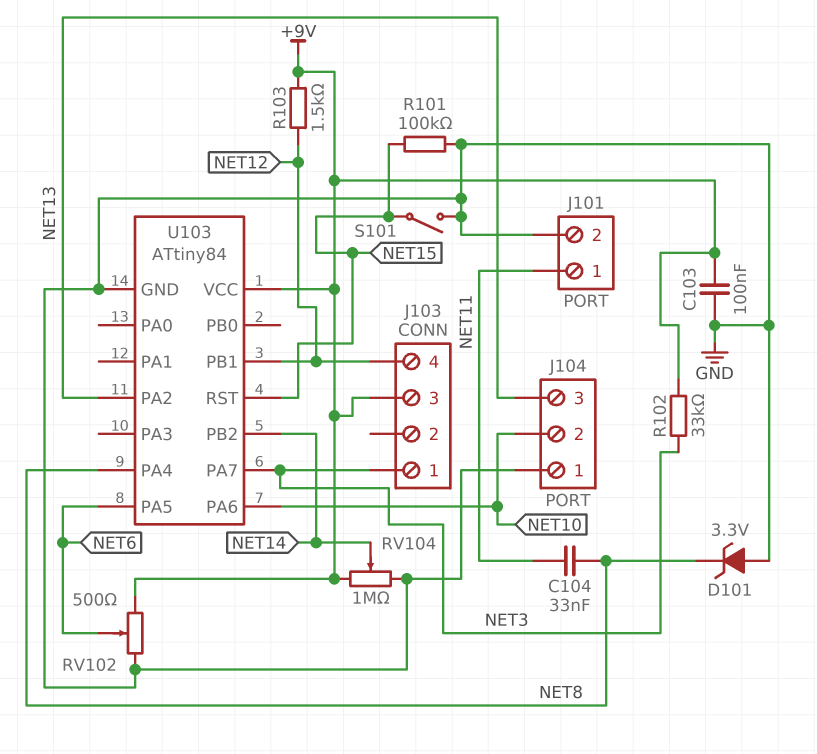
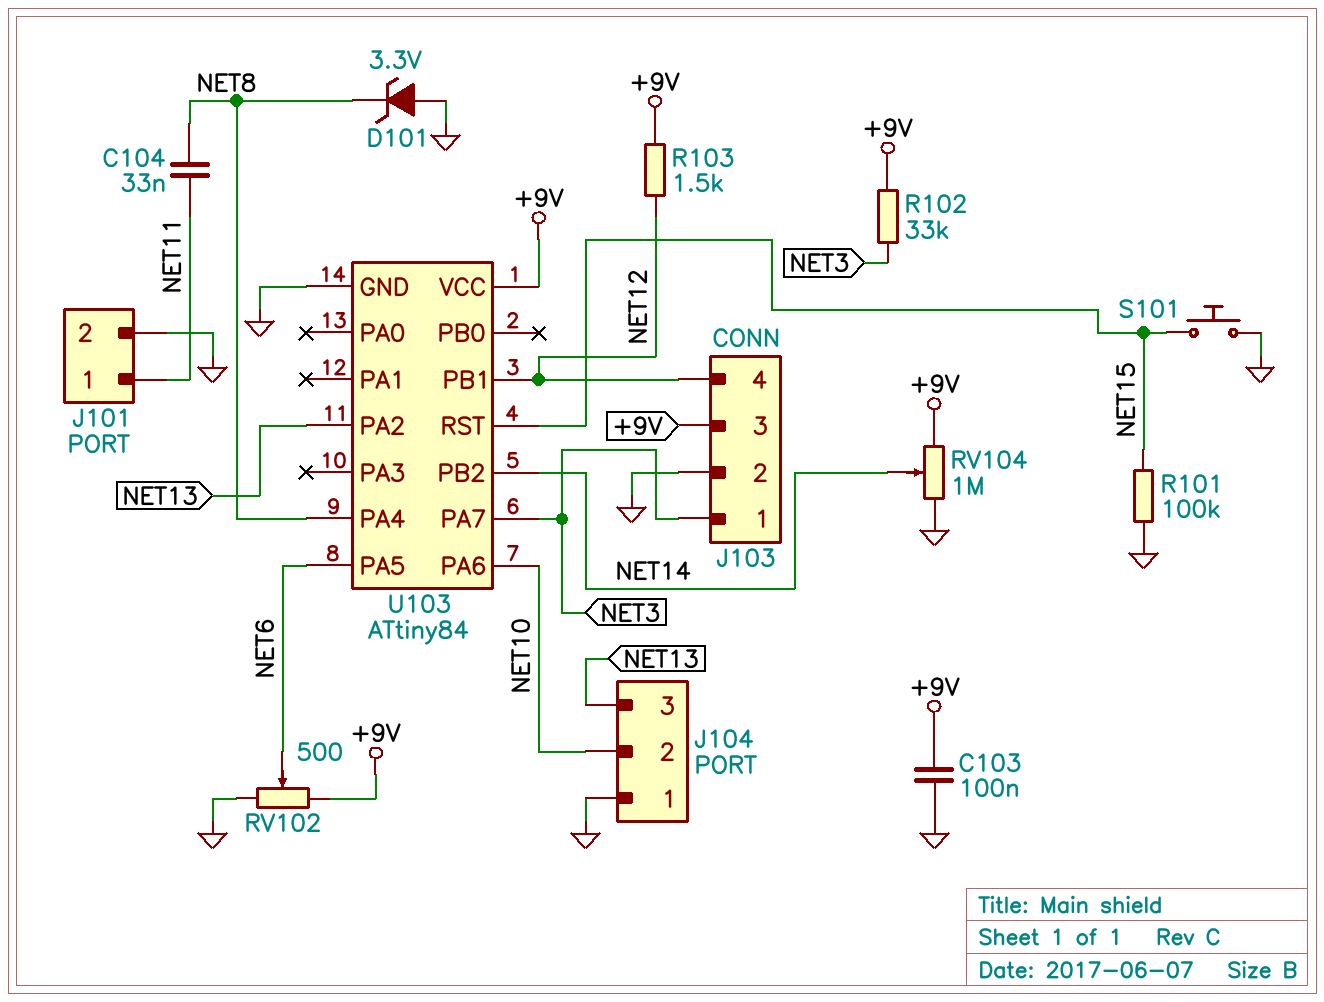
J103 pin 2: none -> GND
S101: switch (GND, NET15) -> button (GND, NET15)

